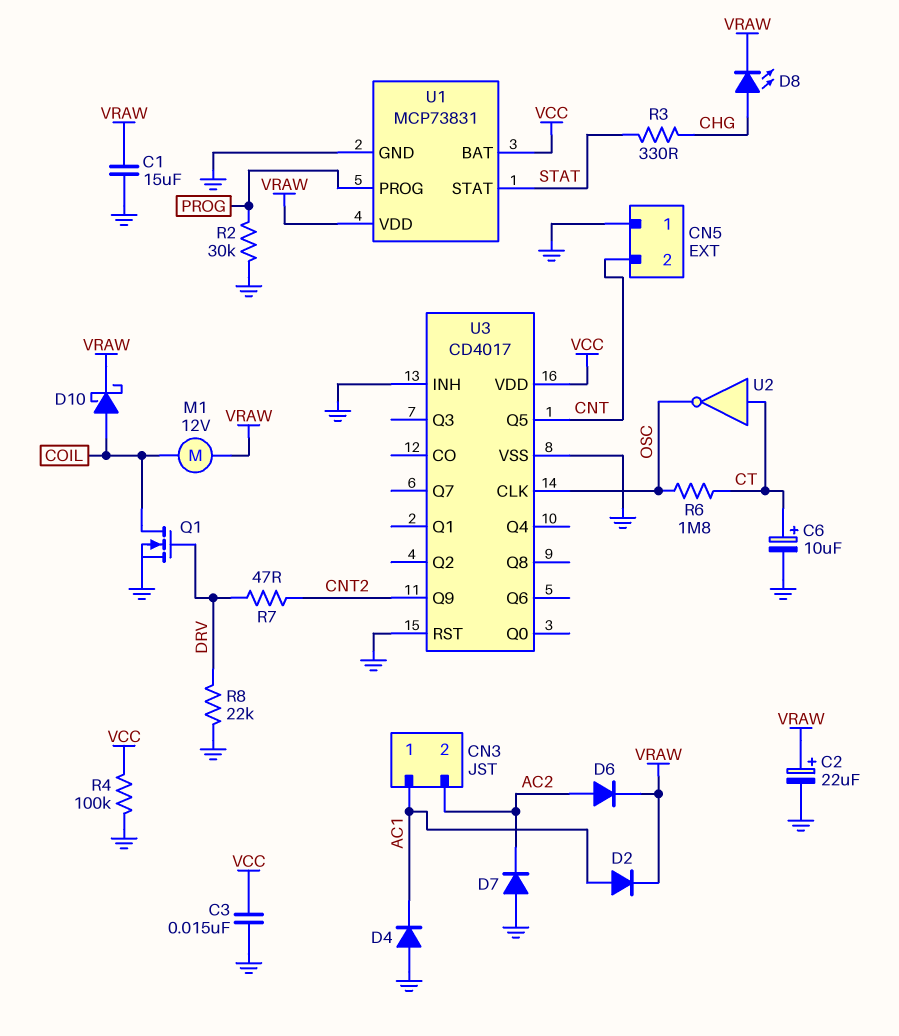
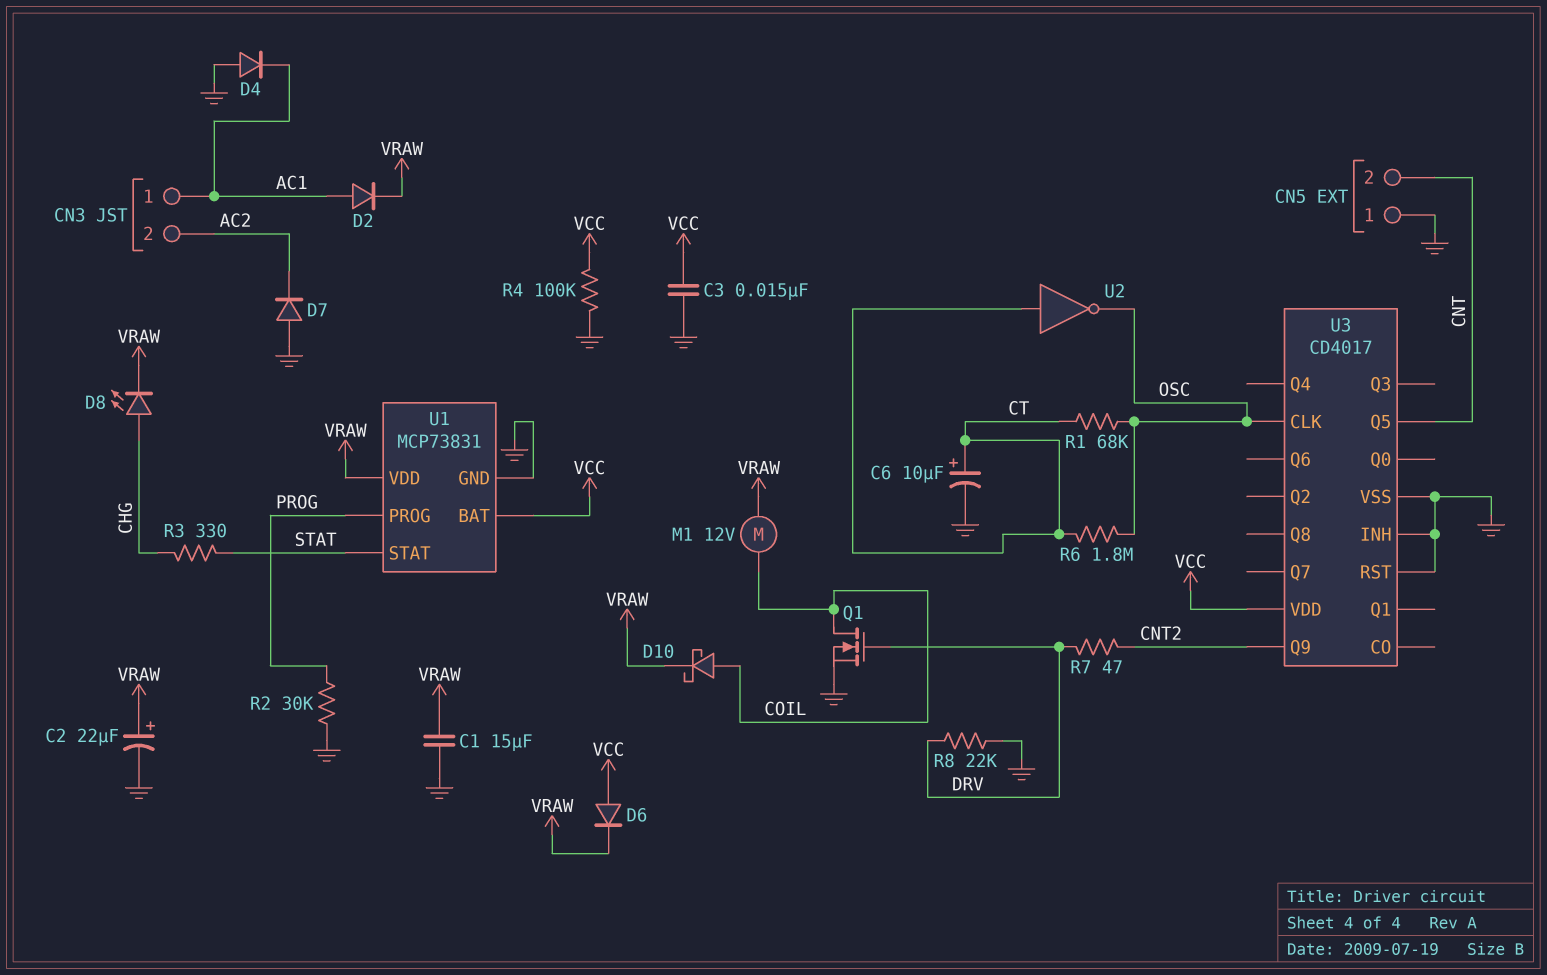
D6: diode (A AC2, K VRAW) -> diode (A VCC, K VRAW)
R1: none -> 68k (CT, OSC)

